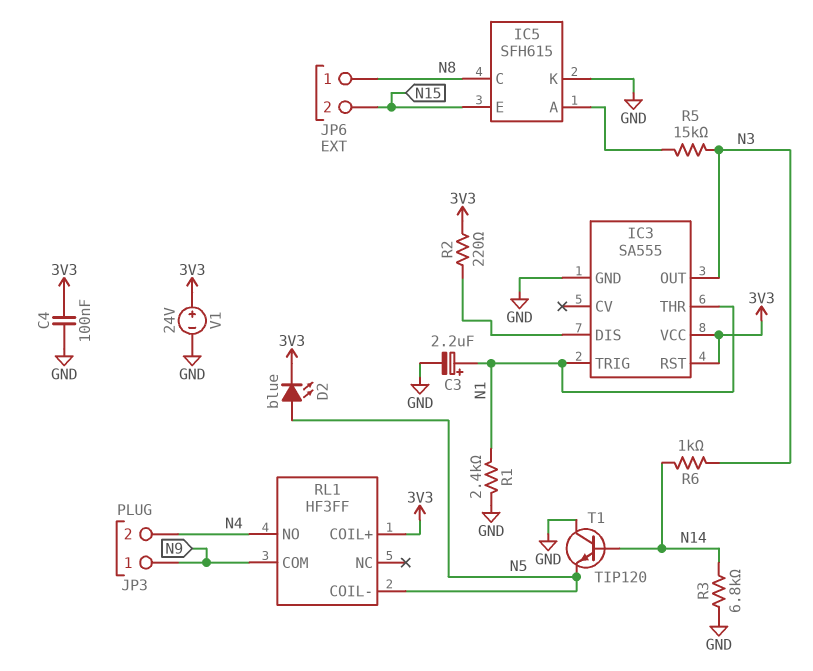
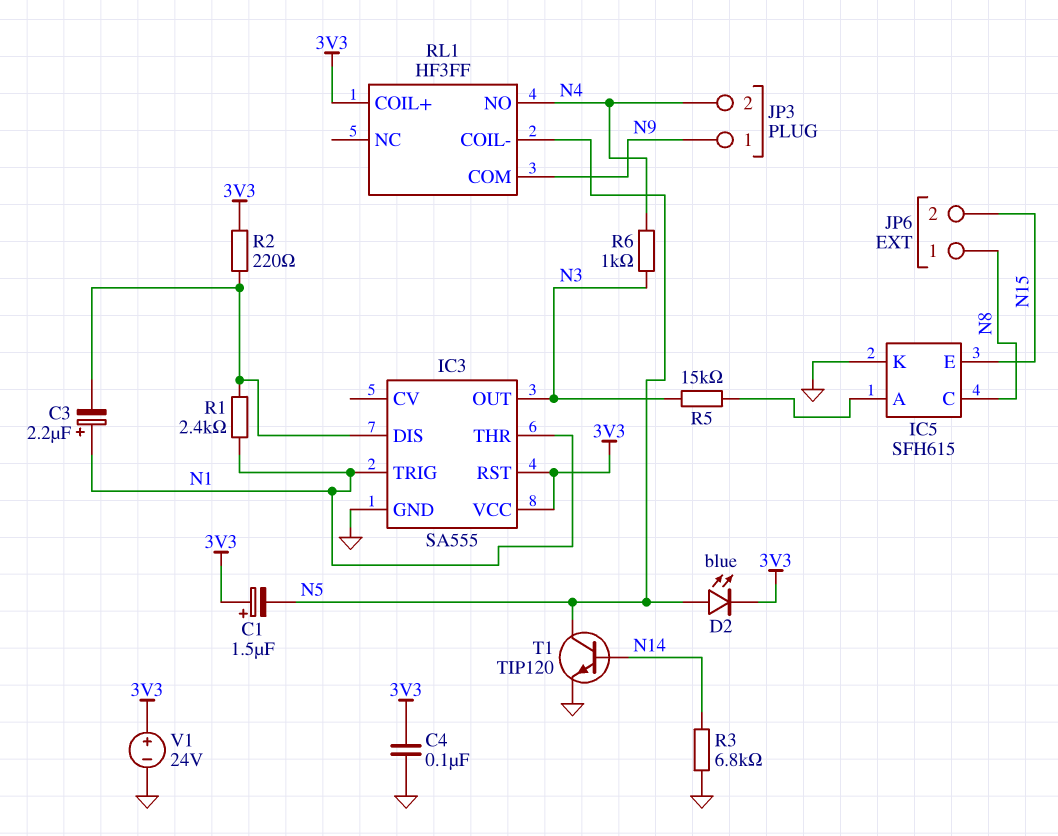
C1: none -> 1.5uF (plus 3V3, minus N5)
C3: 2.2uF (plus N1, minus GND) -> 2.2uF (plus N1, minus IC3/DIS)
R1: 2.4k (GND, N1) -> 2.4k (IC3/DIS, N1)
R6: 1k (N3, N14) -> 1k (N3, N4)
T1: NPN TIP120 (B N14, C GND, E N5) -> NPN TIP120 (B N14, C N5, E GND)

